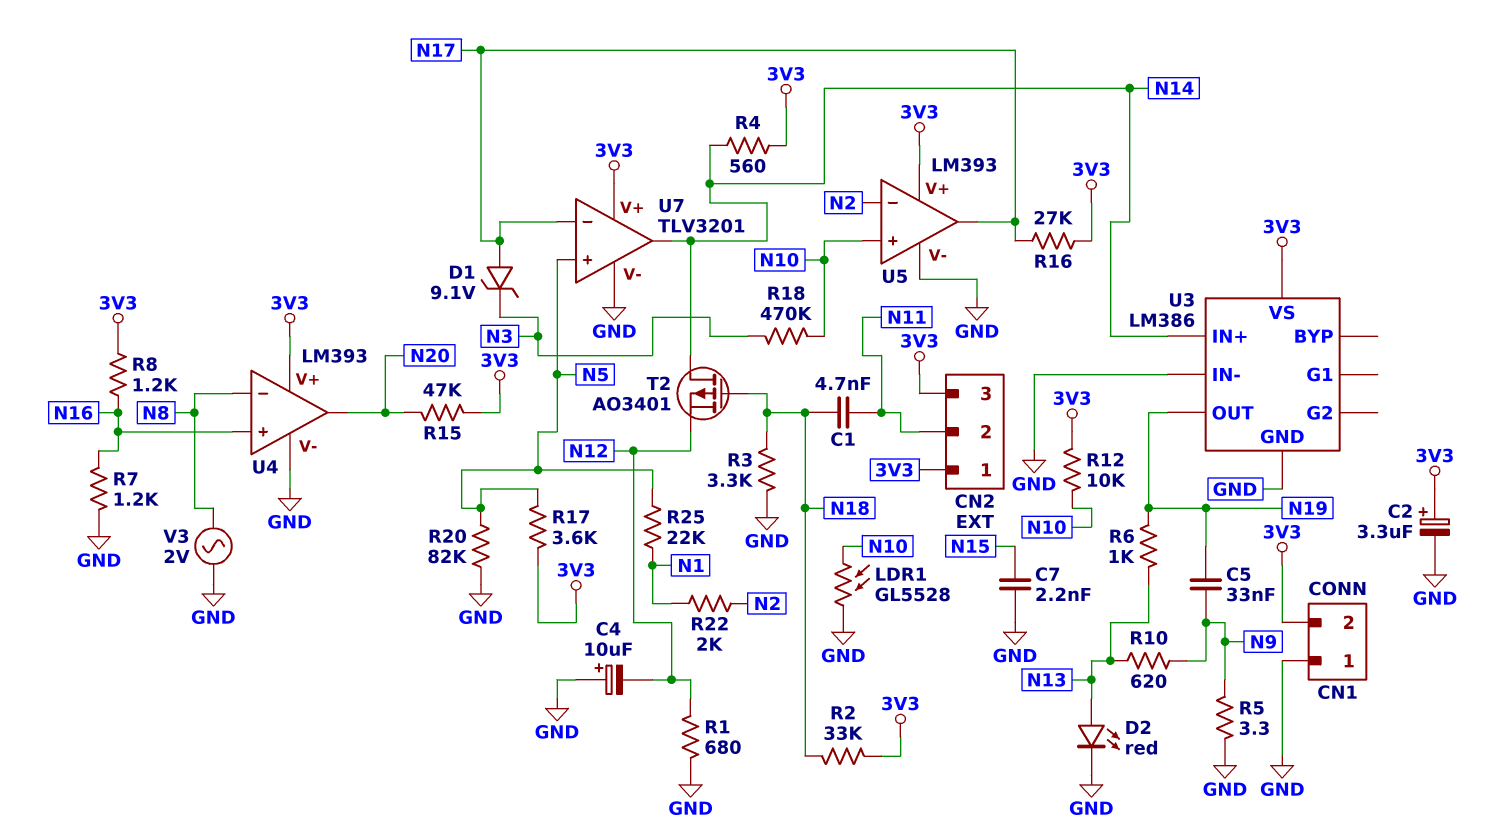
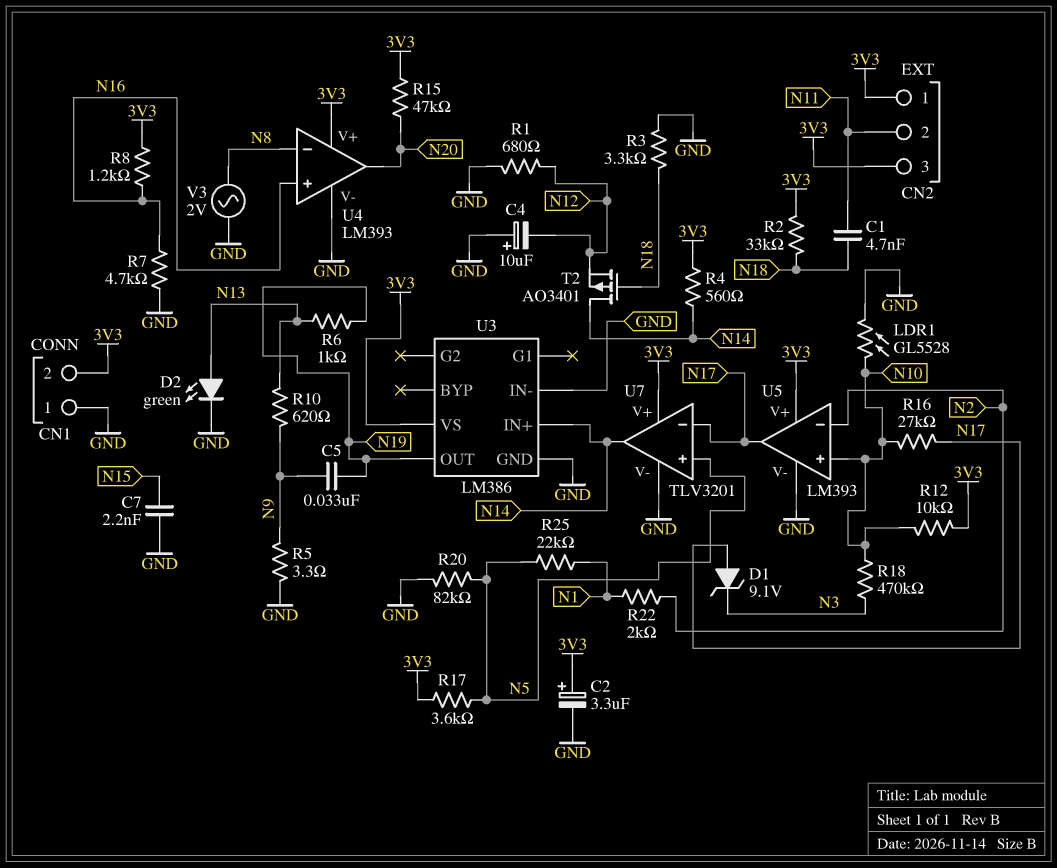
D2: LED red (A N13, K GND) -> LED green (A N13, K GND)
R7: 1.2k (GND, N16) -> 4.7k (GND, N16)
R16: 27k (3V3, N17) -> 27k (N10, N17)

